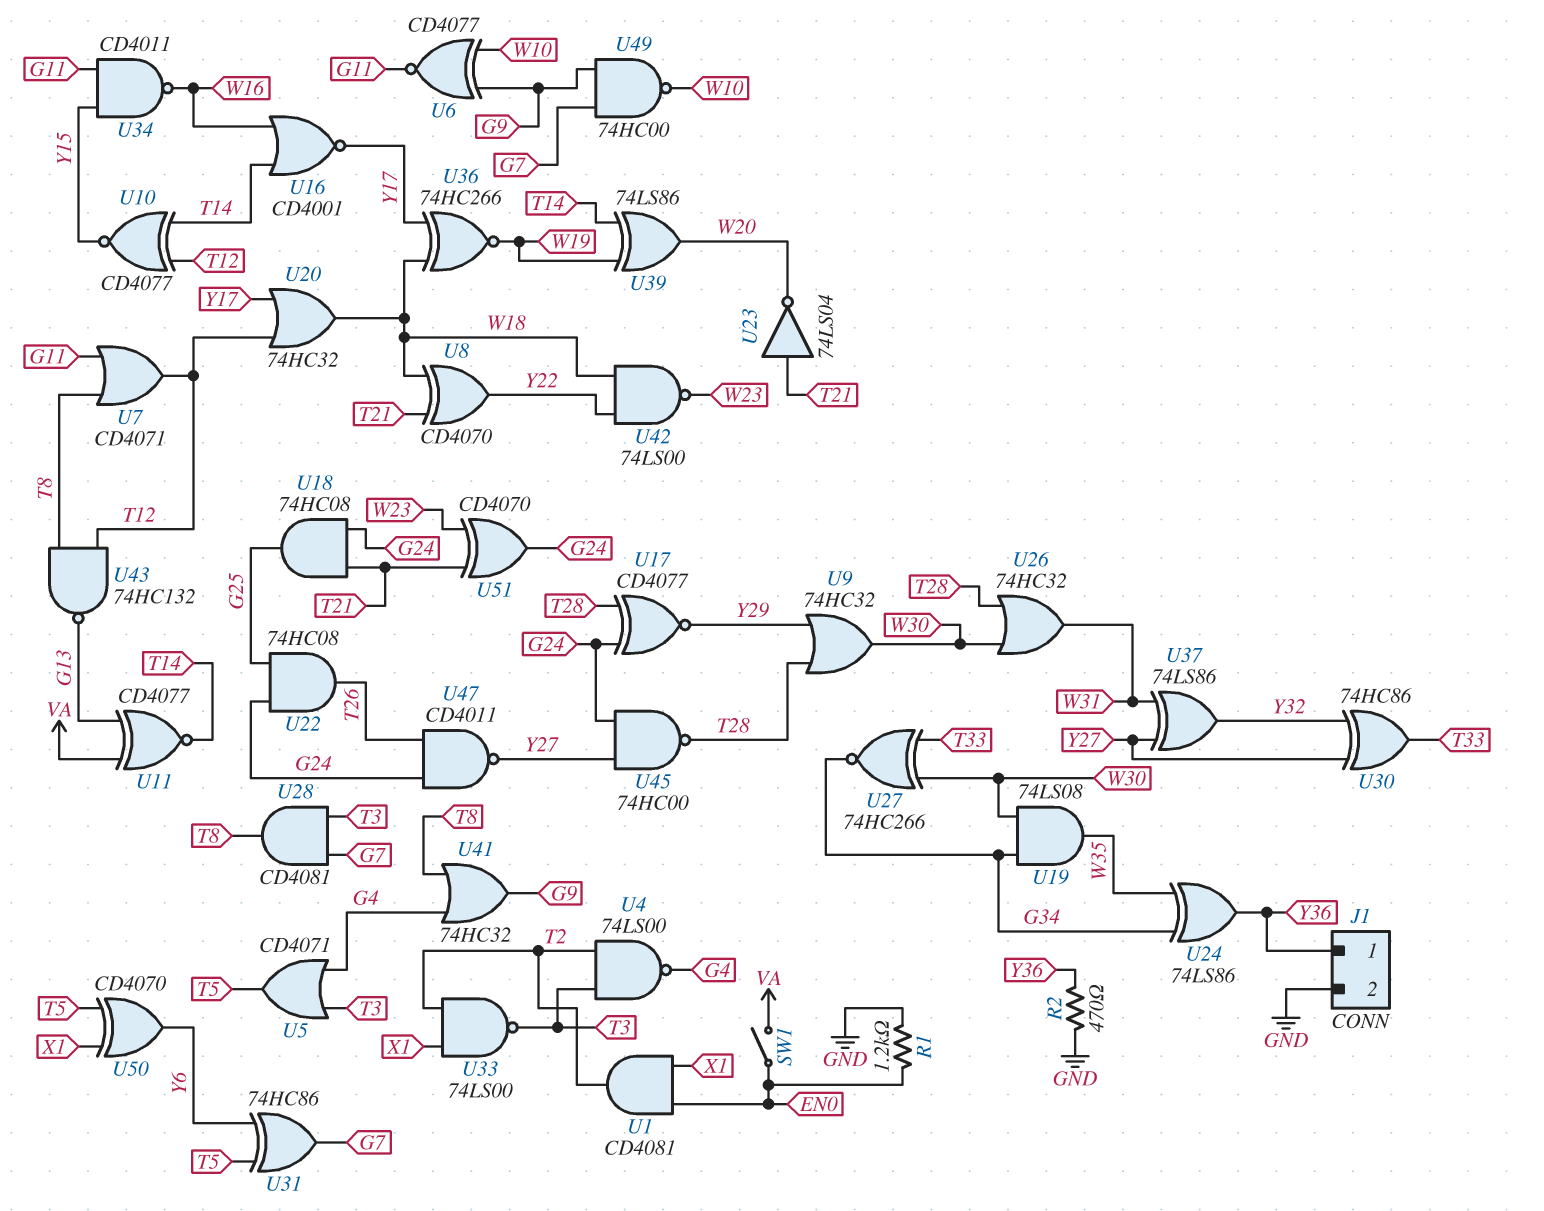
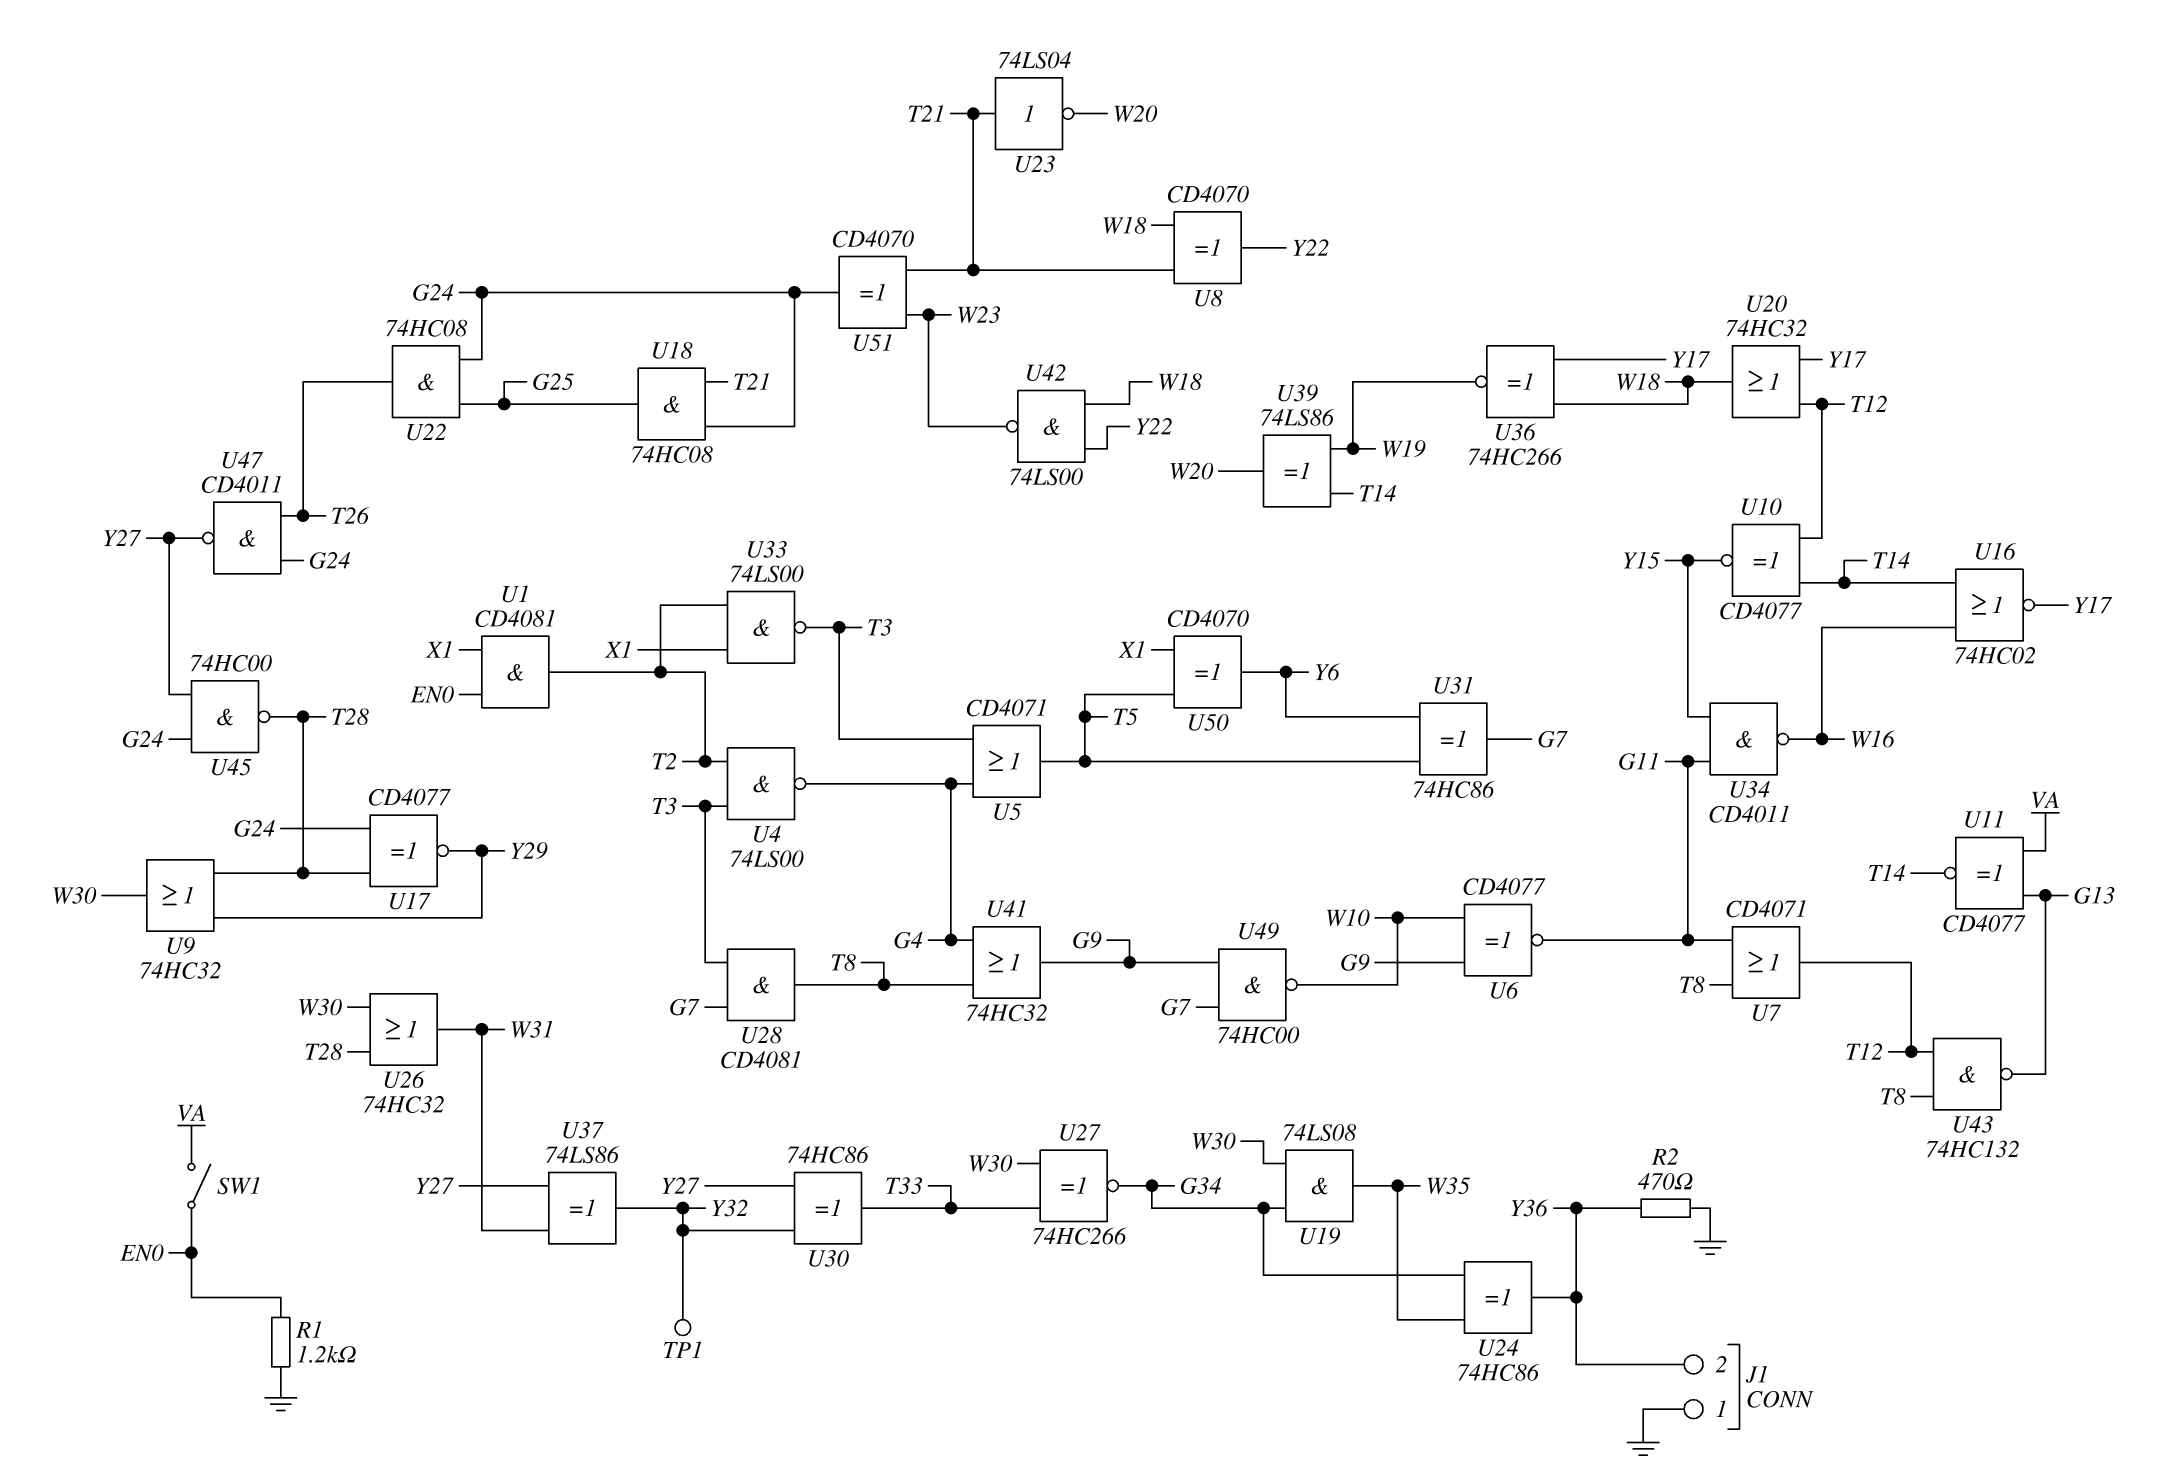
J1 pin 1: Y36 -> GND
J1 pin 2: GND -> Y36
TP1: none -> test point (Y32)
U16: NOR CD4001 (in T14, in W16, out Y17) -> NOR 74HC02 (in T14, in W16, out Y17)
U24: XOR 74LS86 (in G34, in W35, out Y36) -> XOR 74HC86 (in G34, in W35, out Y36)

